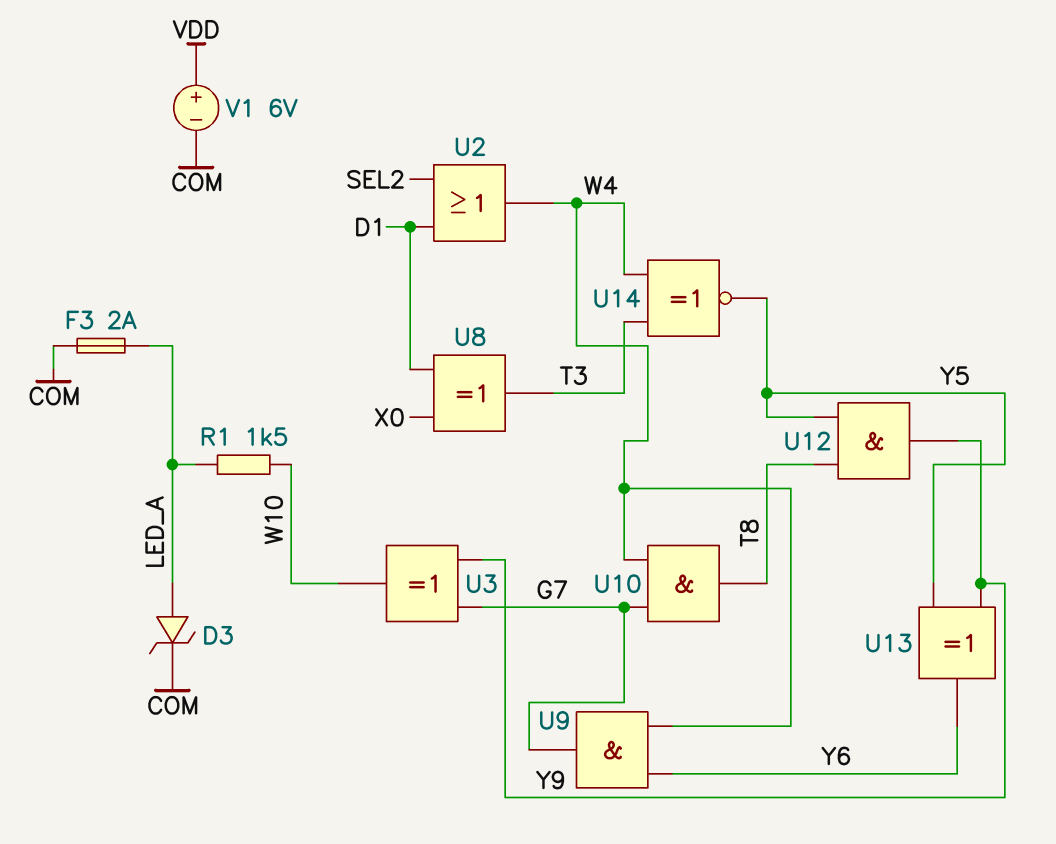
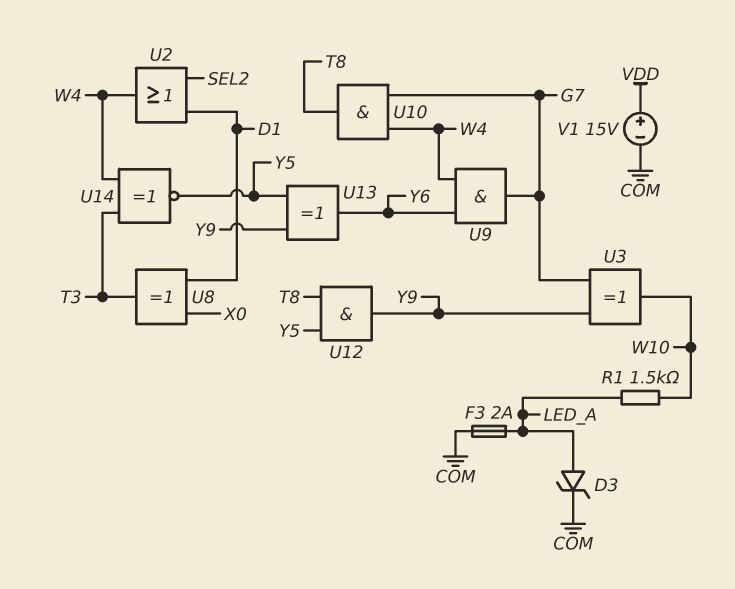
V1: 6V (plus VDD, minus COM) -> 15V (plus VDD, minus COM)

